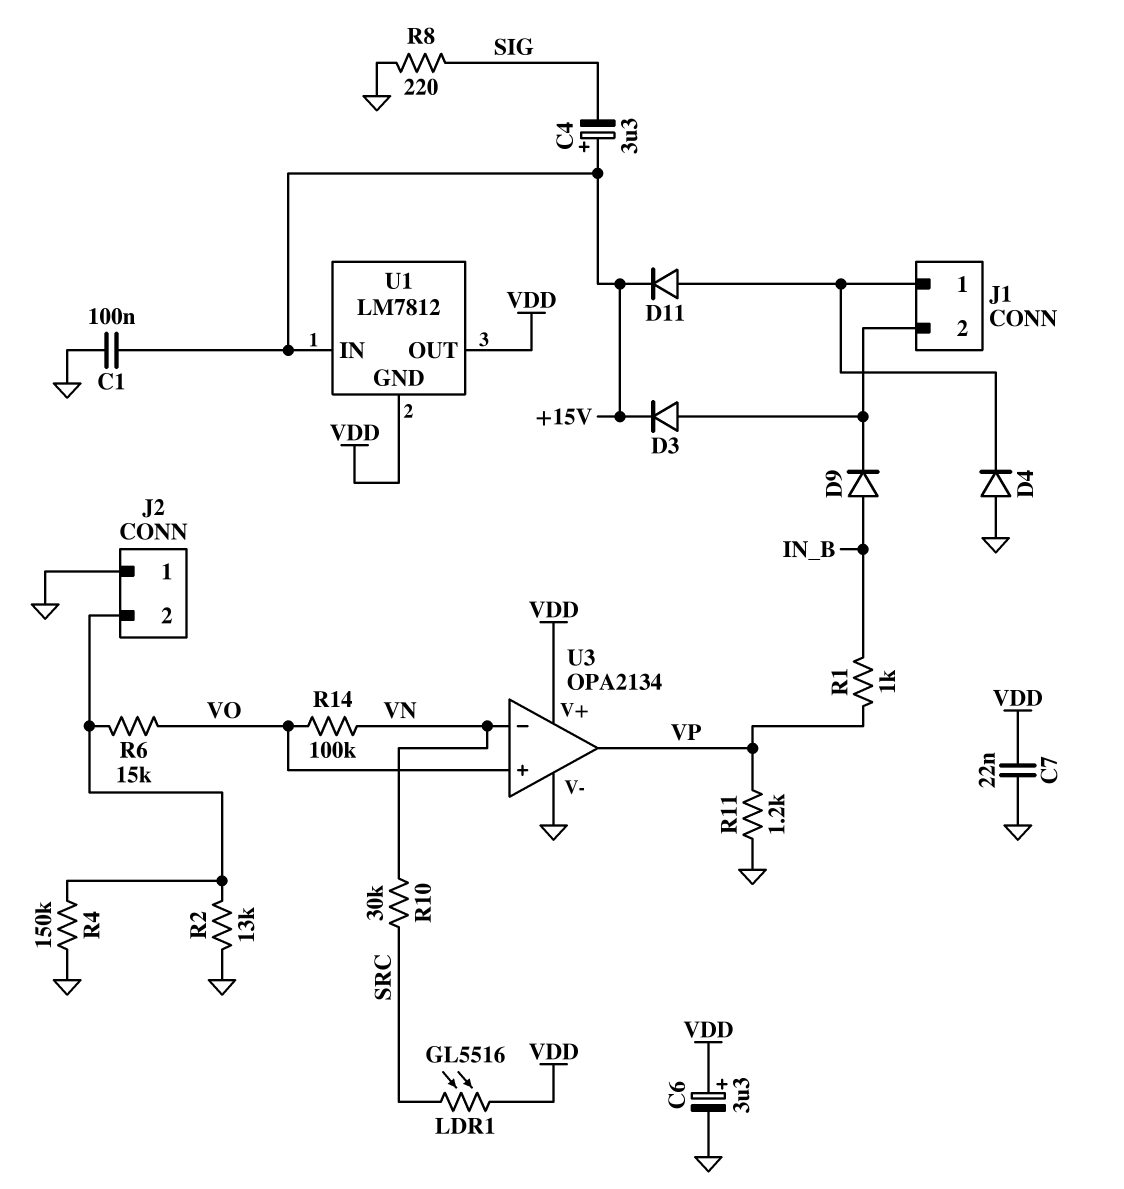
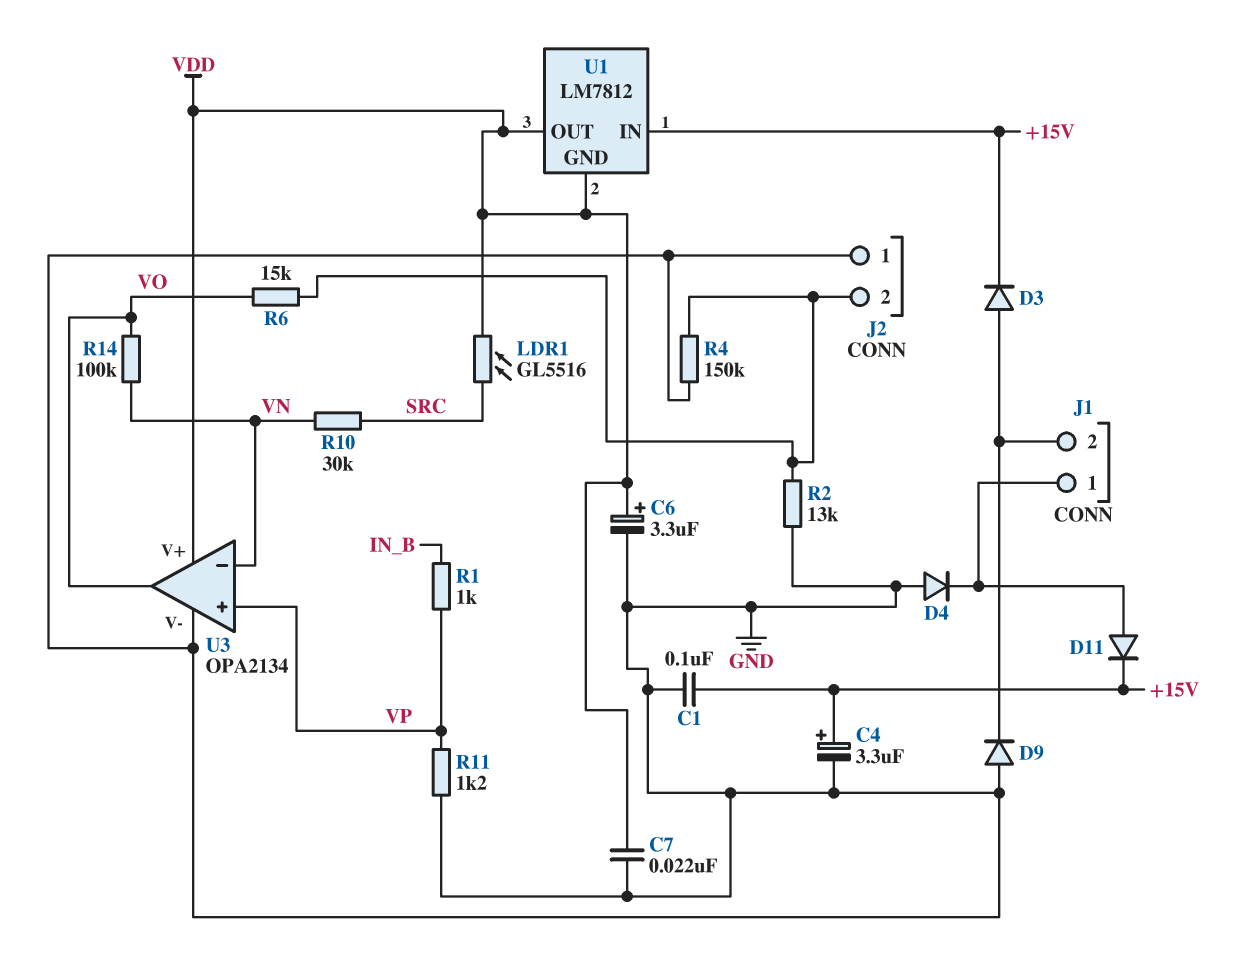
C4: 3.3uF (plus +15V, minus SIG) -> 3.3uF (plus +15V, minus GND)
D9: diode (A IN_B, K J1/2) -> diode (A GND, K J1/2)
R8: 220 (GND, SIG) -> none
U3 pin in+: VO -> VP
U3 pin out: VP -> VO

